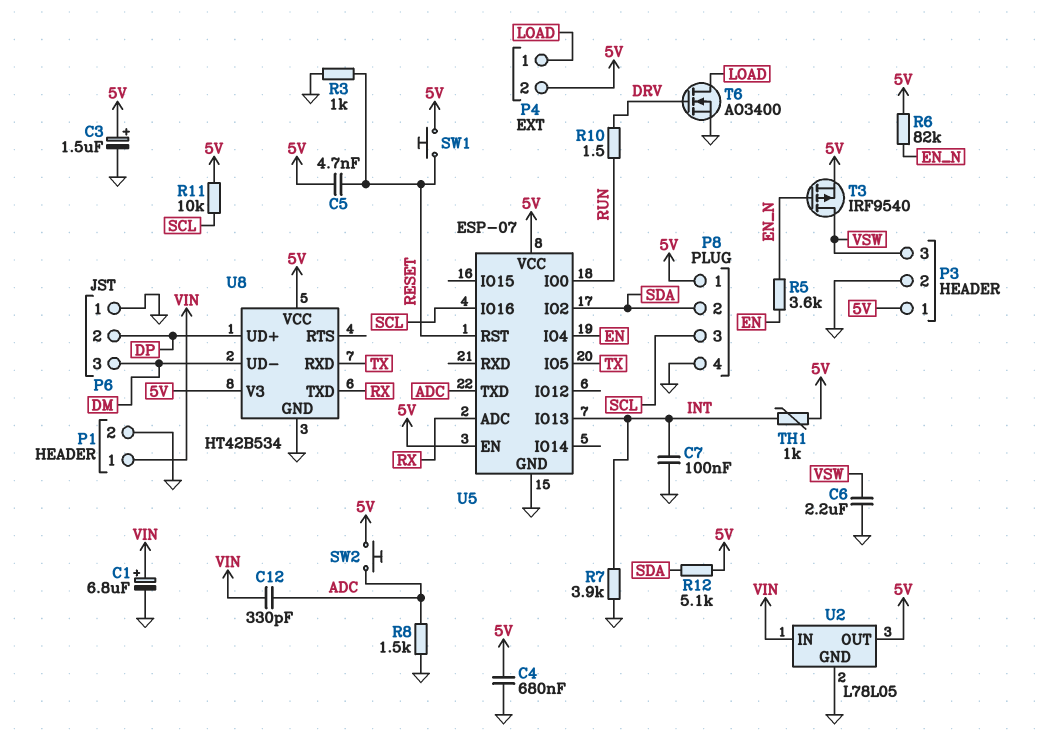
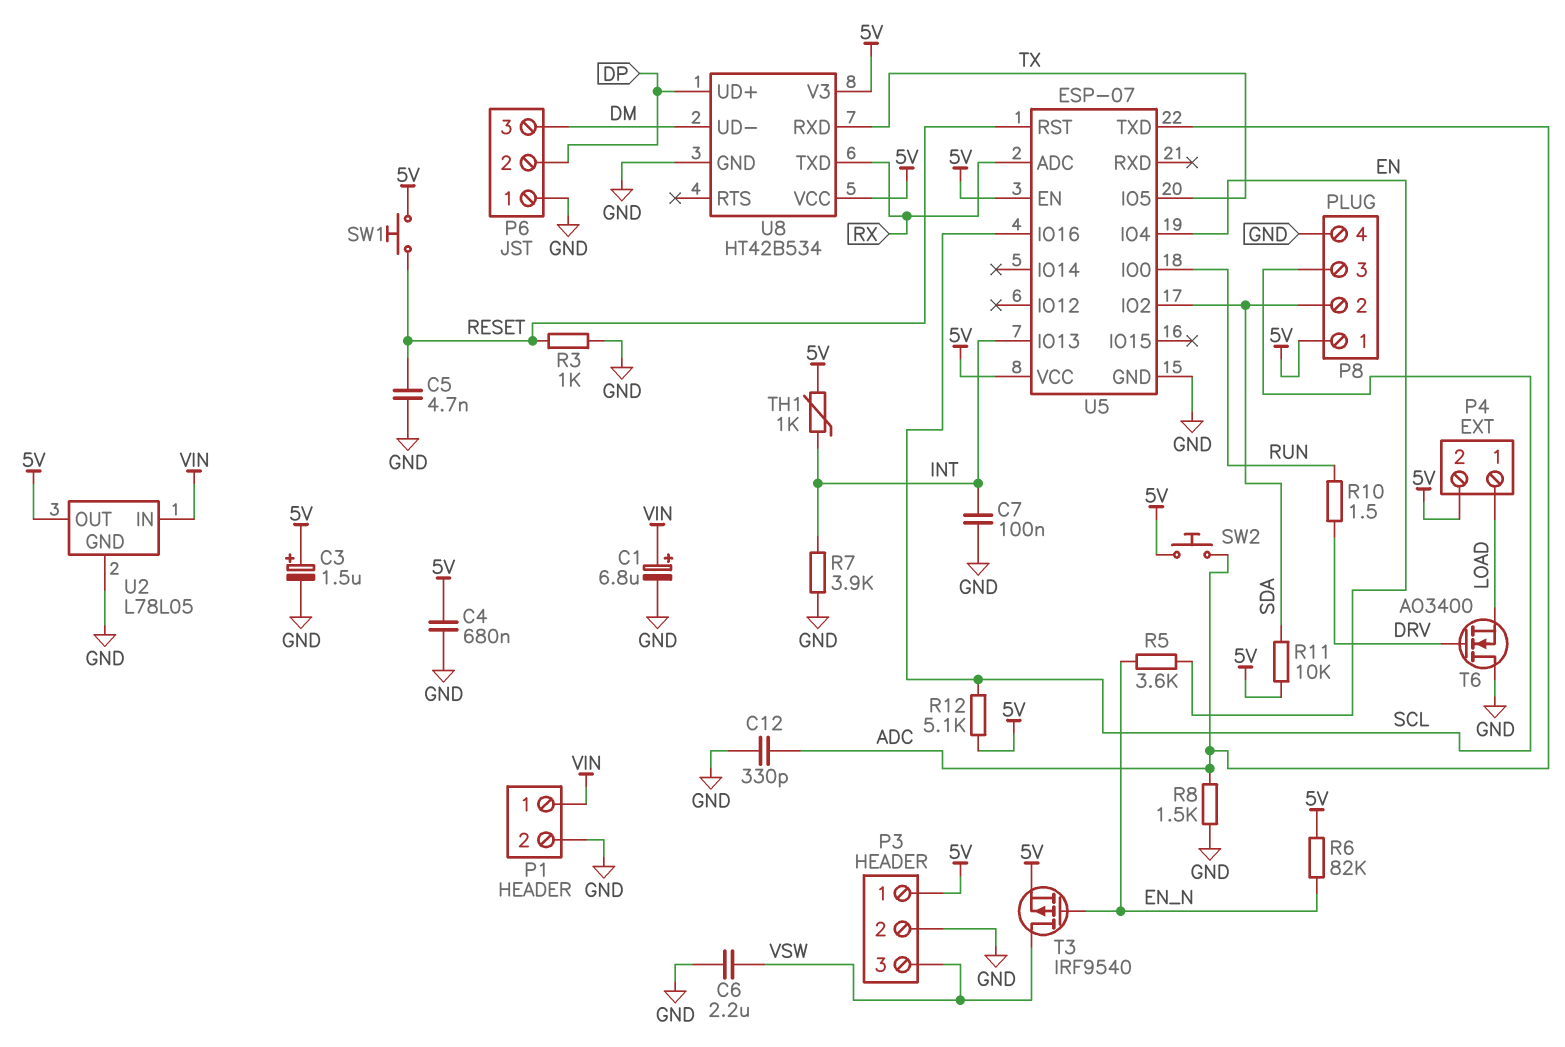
C5: 4.7nF (5V, RESET) -> 4.7nF (GND, RESET)
C12: 330pF (ADC, VIN) -> 330pF (ADC, GND)
R11: 10k (5V, SCL) -> 10k (5V, SDA)
R12: 5.1k (5V, SDA) -> 5.1k (5V, SCL)
T6: NMOS AO3400 (G DRV, D LOAD, S GND) -> NMOS AO3400 (G DRV, D GND, S LOAD)

